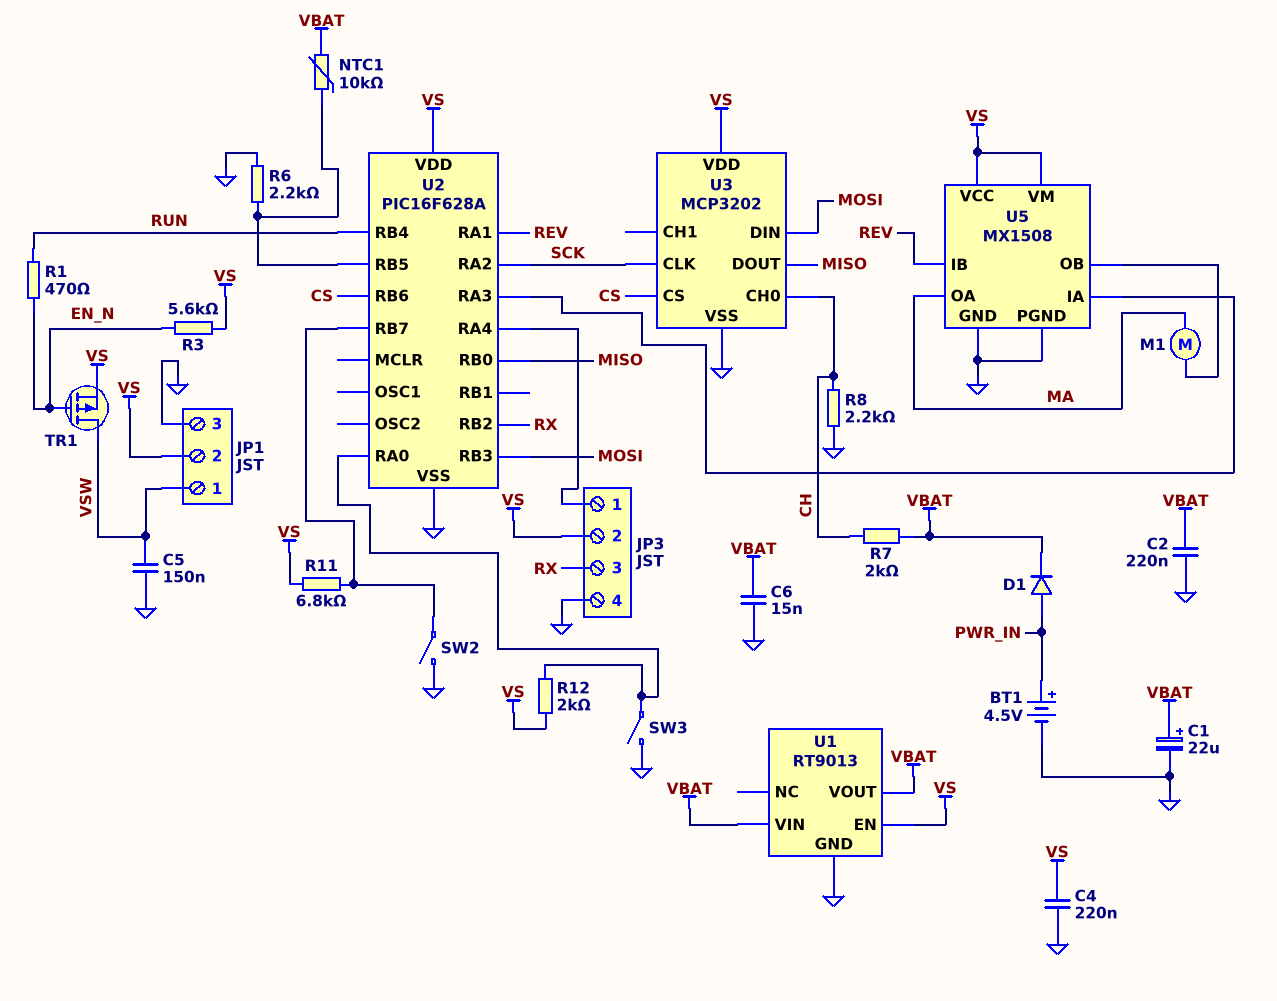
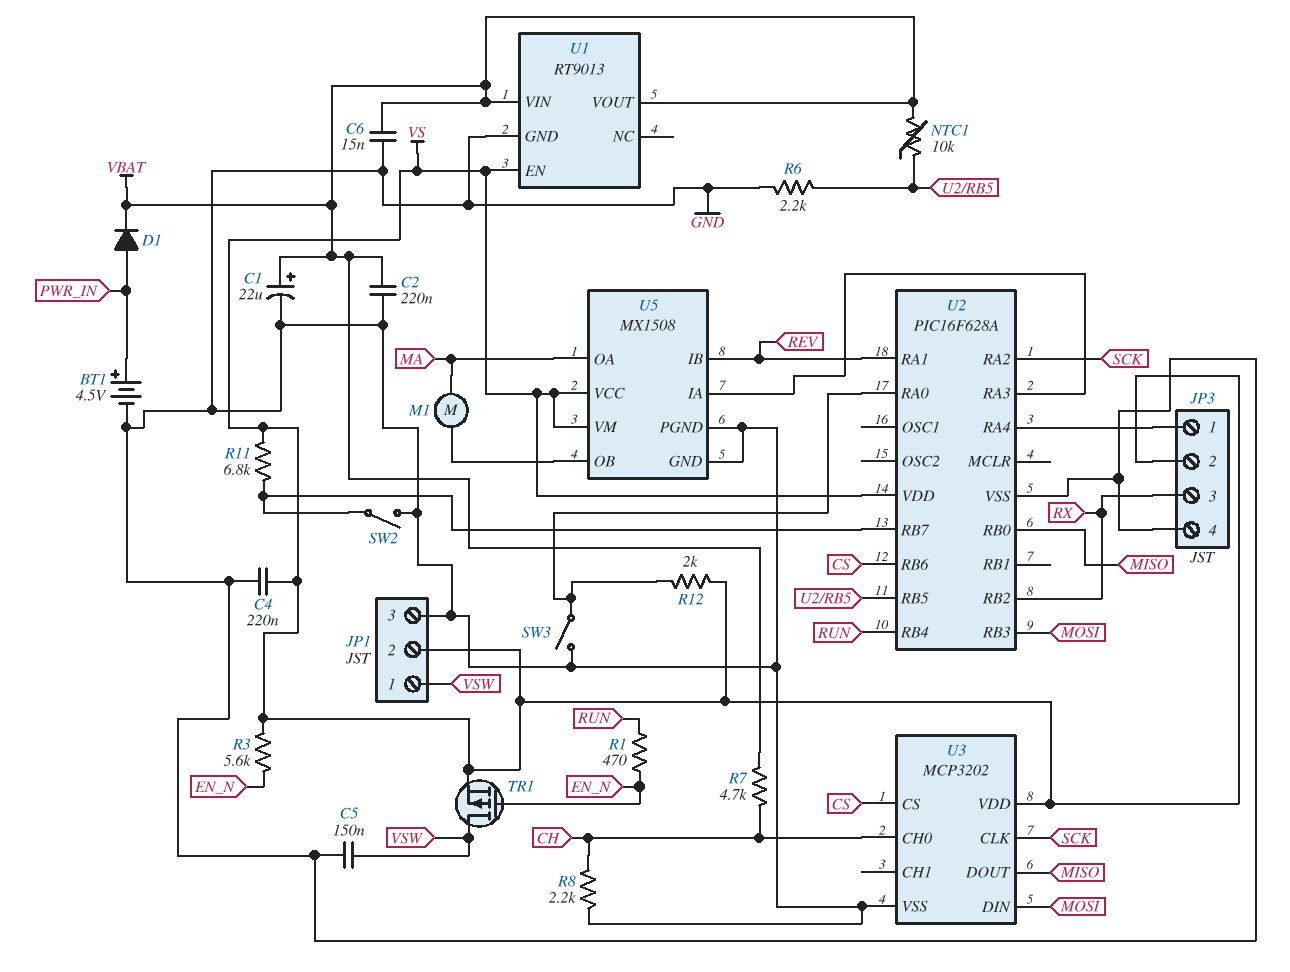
R7: 2k (CH, VBAT) -> 4.7k (CH, VBAT)

